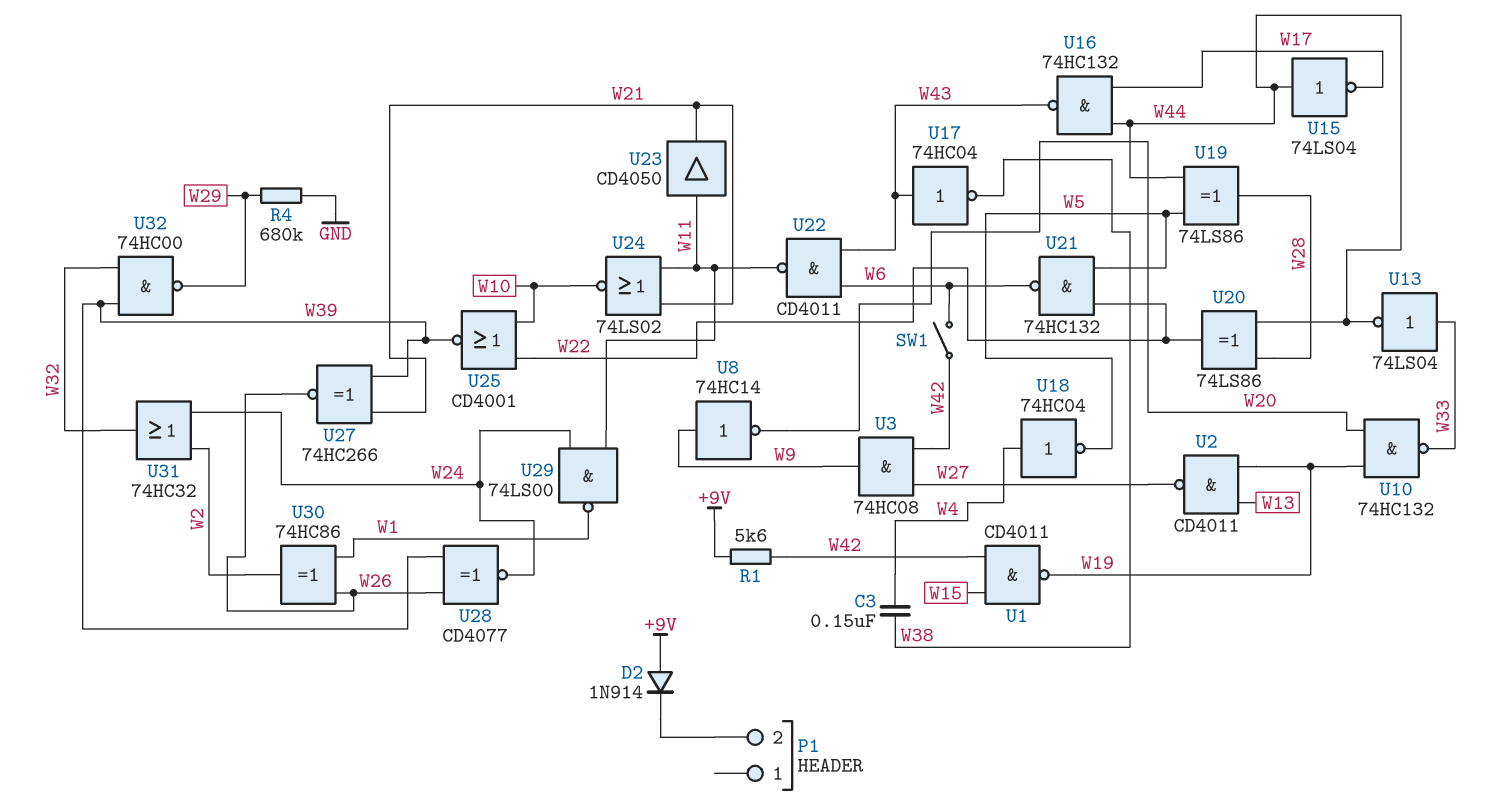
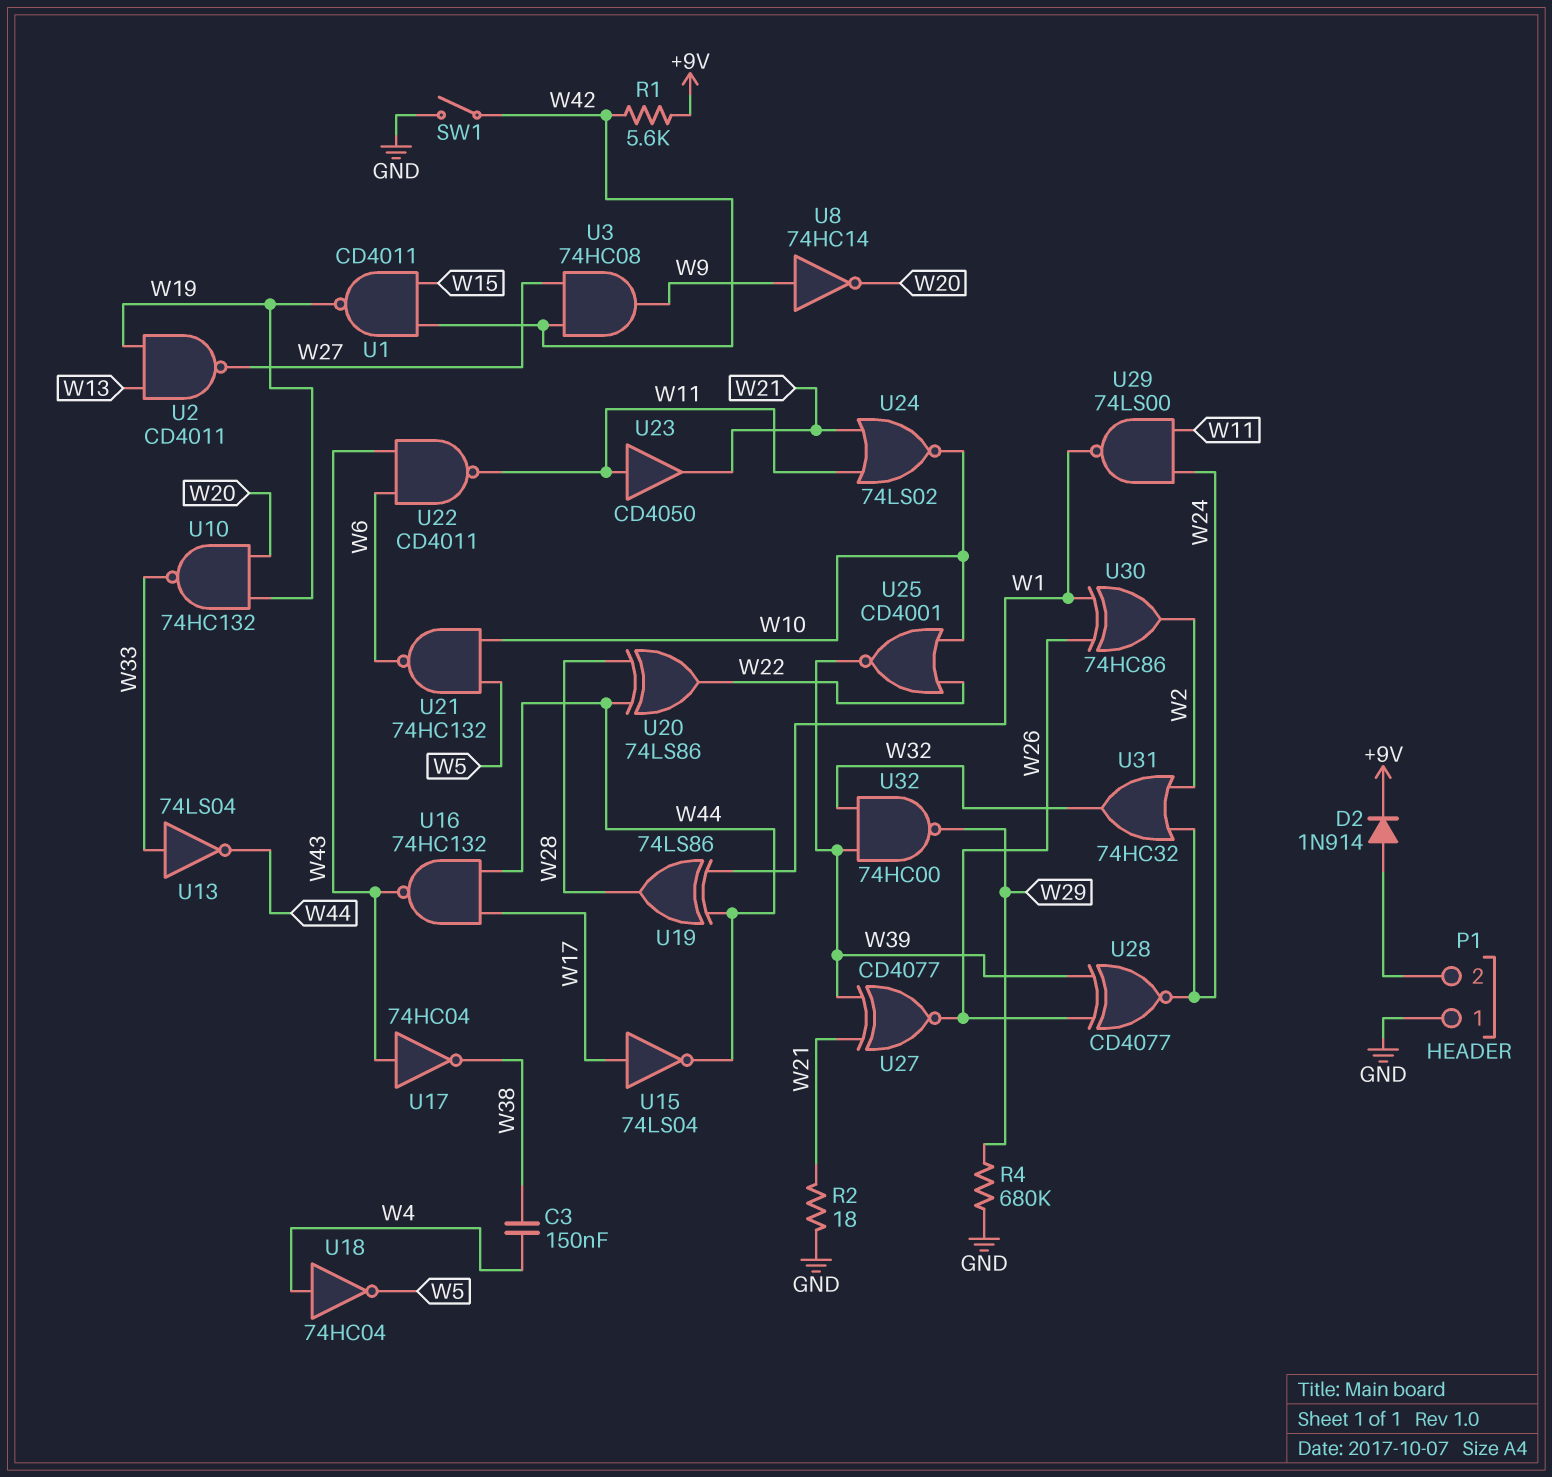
D2: diode 1N914 (A +9V, K P1/2) -> diode 1N914 (A P1/2, K +9V)
P1 pin 1: none -> GND
R2: none -> 18 (GND, W21)
SW1: switch (W6, W42) -> switch (GND, W42)
U15: NOT 74LS04 (in W44, out W17) -> NOT 74LS04 (in W17, out W44)
U19: XOR 74LS86 (in W5, in W44, out W28) -> XOR 74LS86 (in W1, in W44, out W28)
U21: NAND 74HC132 (in W5, in W22, out W6) -> NAND 74HC132 (in W5, in W10, out W6)
U27: XNOR 74HC266 (in W21, in W39, out W26) -> XNOR CD4077 (in W21, in W39, out W26)

